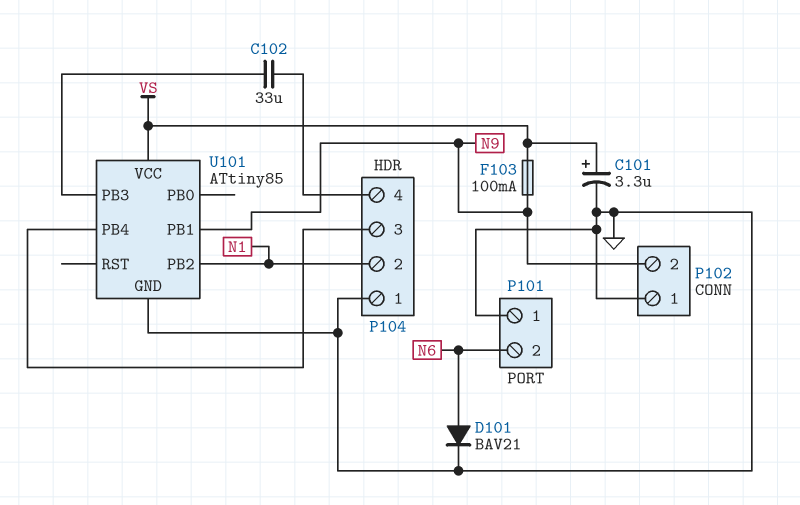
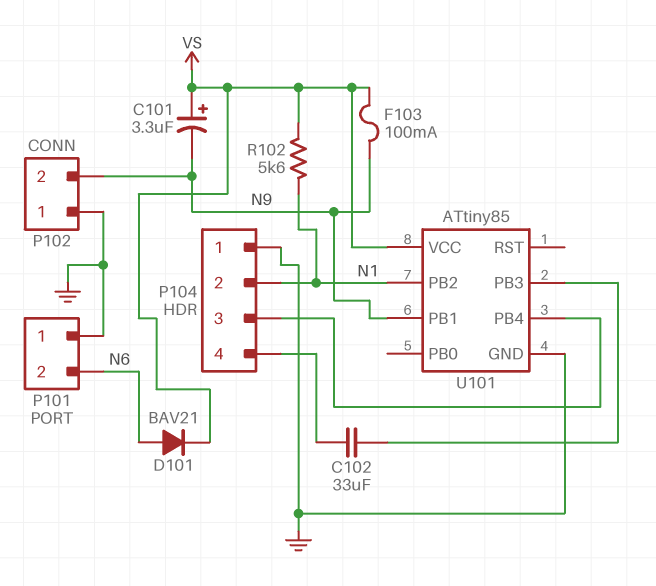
C101: 3.3uF (plus VS, minus GND) -> 3.3uF (plus VS, minus N9)
D101: diode BAV21 (A N6, K GND) -> diode BAV21 (A N6, K VS)
R102: none -> 5.6k (N1, VS)

